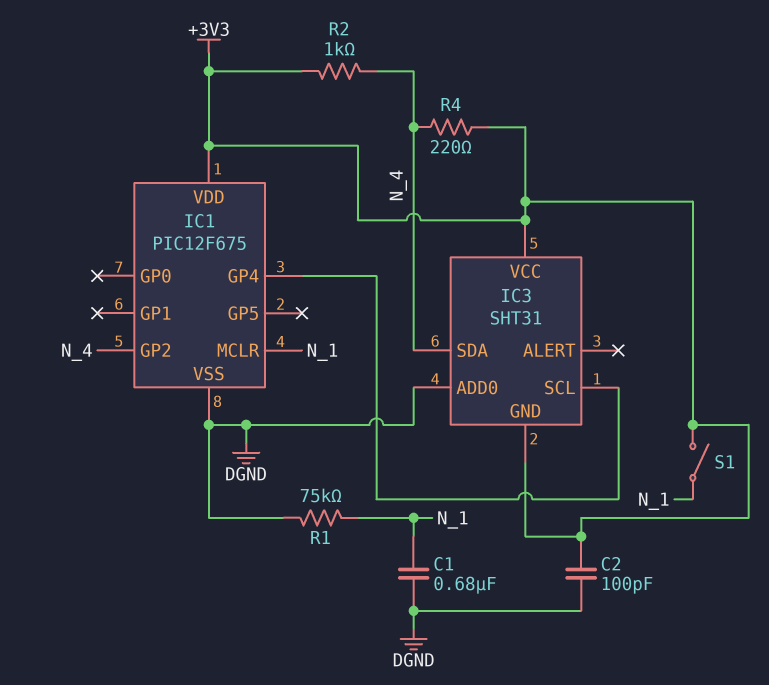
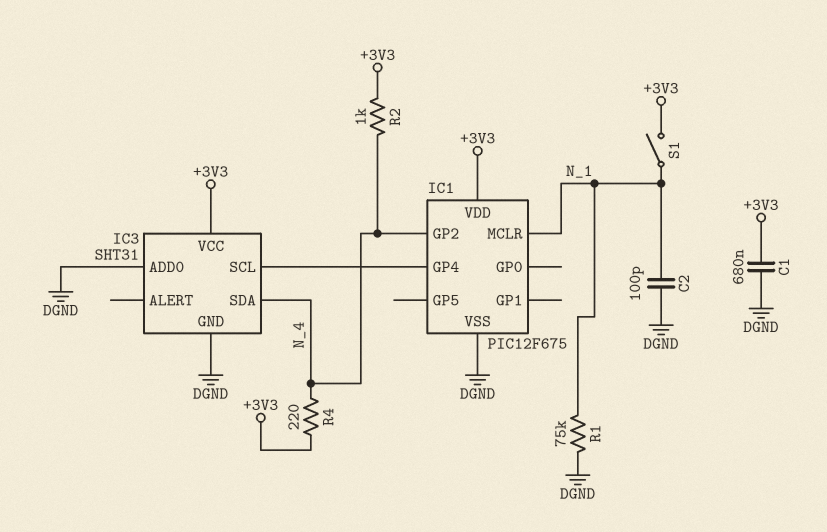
C1: 680nF (DGND, N_1) -> 680nF (+3V3, DGND)
C2: 100pF (+3V3, DGND) -> 100pF (DGND, N_1)
IC3 pin GND: +3V3 -> DGND

